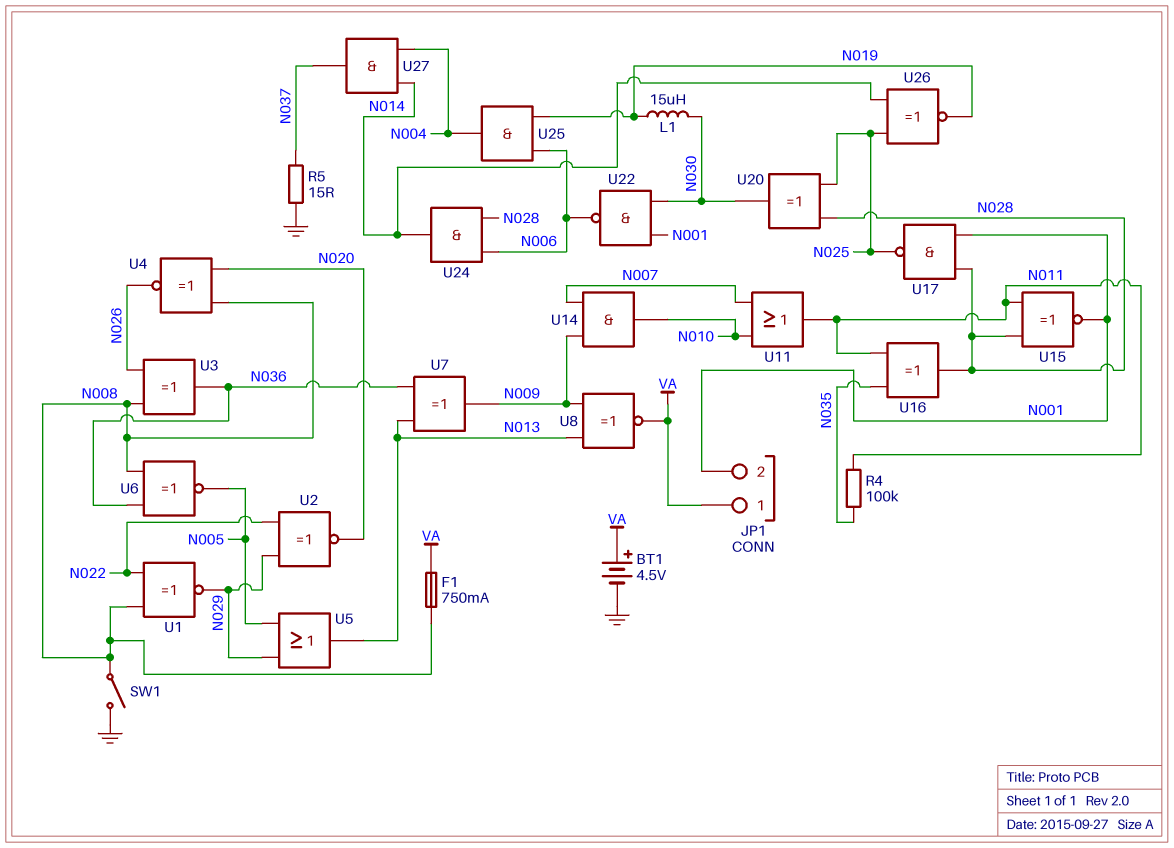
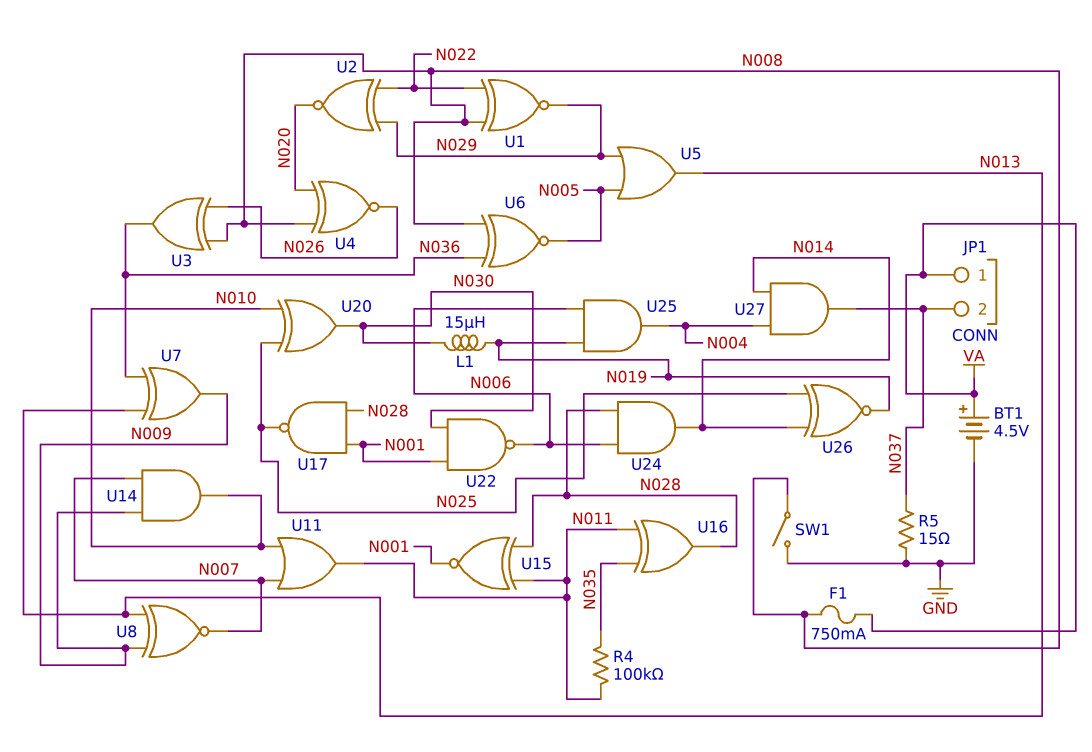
JP1 pin 2: N001 -> N037
U8: XNOR (in N009, in N013, out VA) -> XNOR (in N009, in N013, out N007)
U20: XOR (in N025, in N028, out N030) -> XOR (in N010, in N025, out N030)

